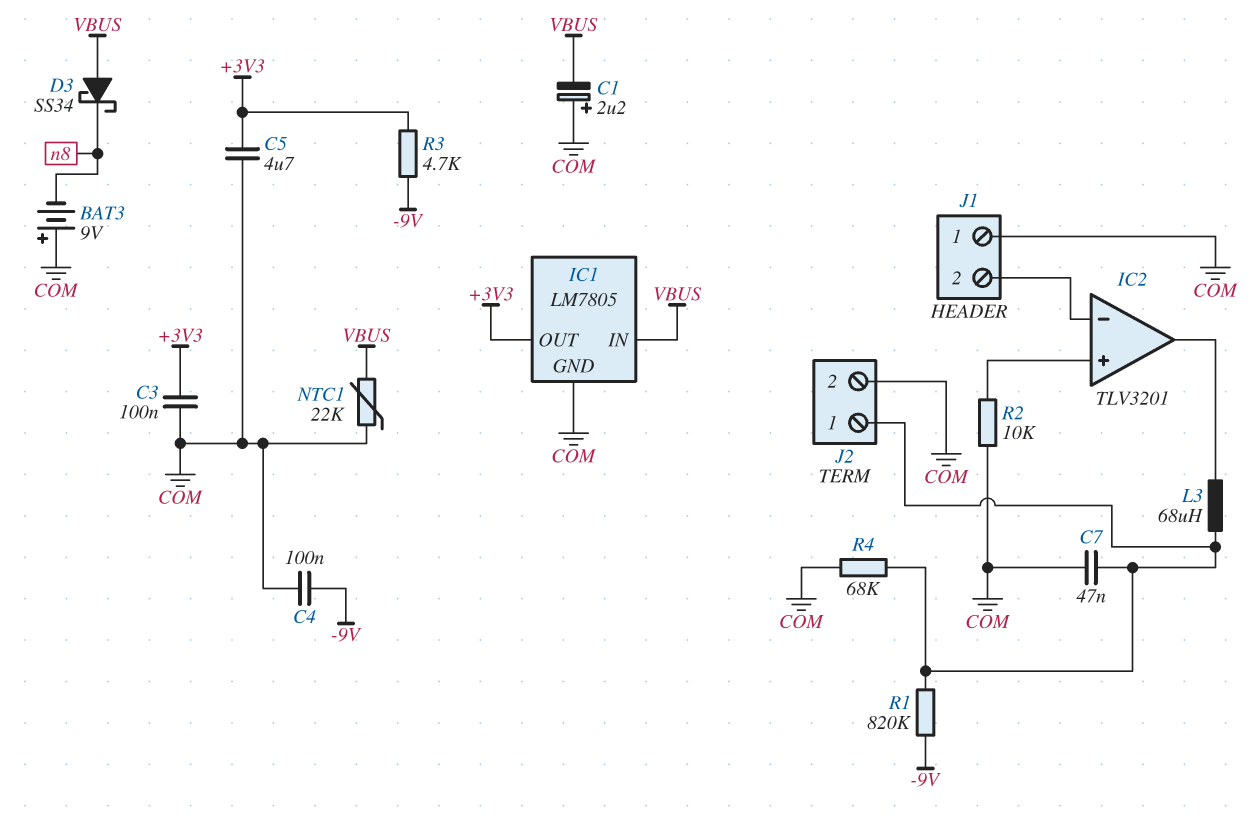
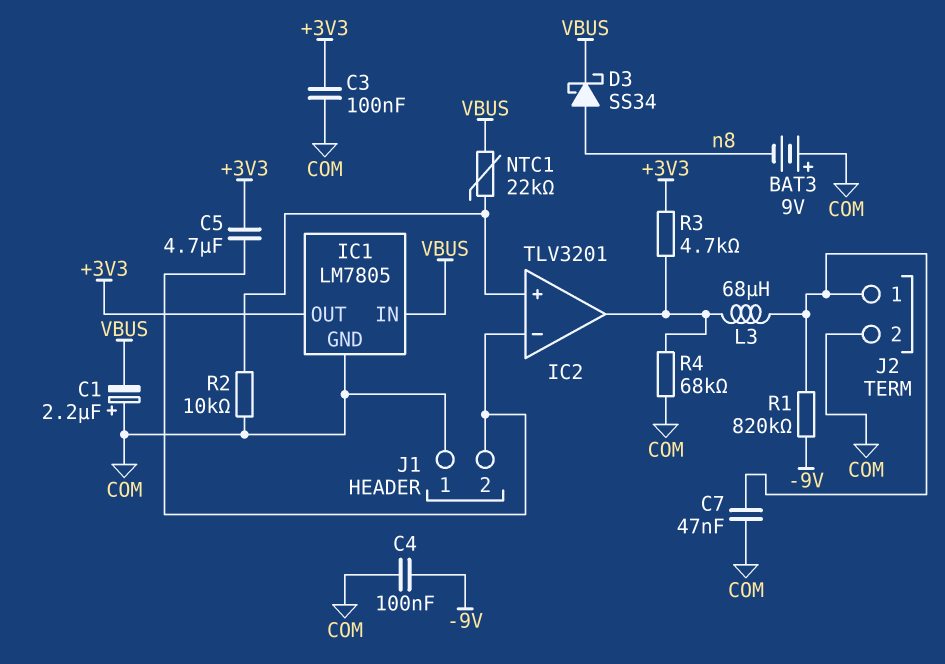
C5: 4.7uF (+3V3, COM) -> 4.7uF (+3V3, IC2/in-)
D3: schottky SS34 (A VBUS, K n8) -> schottky SS34 (A n8, K VBUS)
NTC1: 22k (COM, VBUS) -> 22k (IC2/in+, VBUS)
R3: 4.7k (+3V3, -9V) -> 4.7k (+3V3, IC2/out)
R4: 68k (COM, J2/1) -> 68k (COM, IC2/out)

